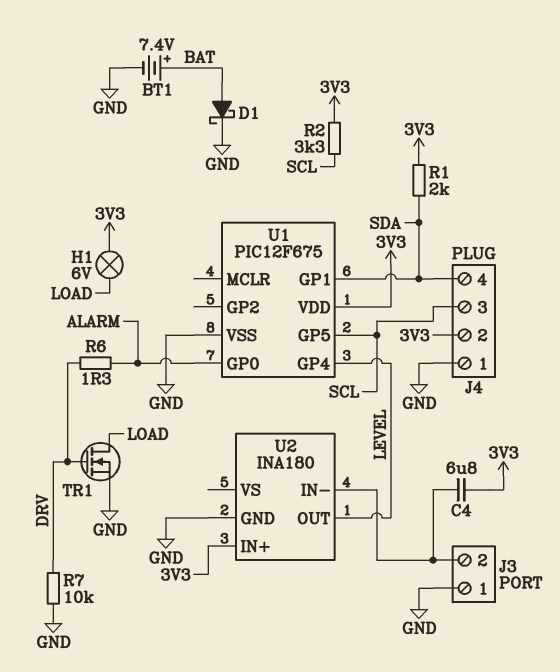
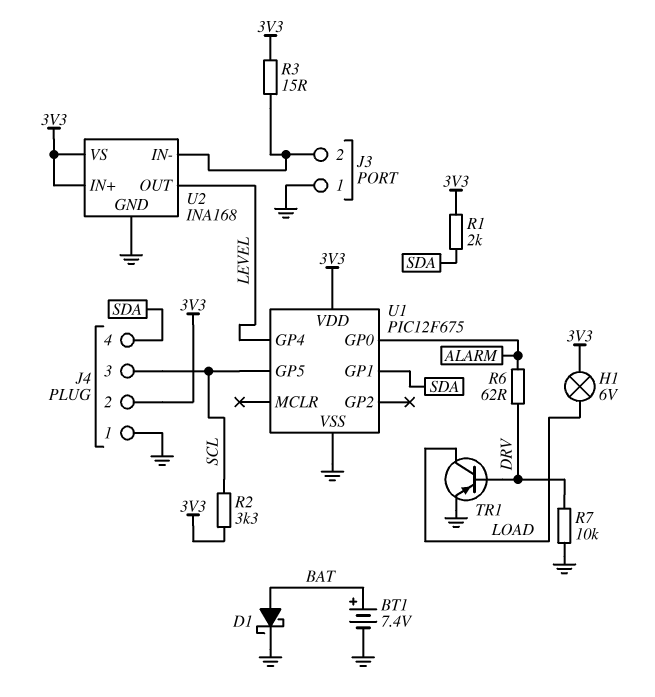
C4: 6.8uF (3V3, J3/2) -> none
R3: none -> 15 (3V3, J3/2)
R6: 1.3 (ALARM, DRV) -> 62 (ALARM, DRV)
TR1: NMOS (G DRV, D LOAD, S GND) -> PNP (B DRV, C LOAD, E GND)
U2: INA180 -> INA168
U2 pin VS: none -> 3V3

